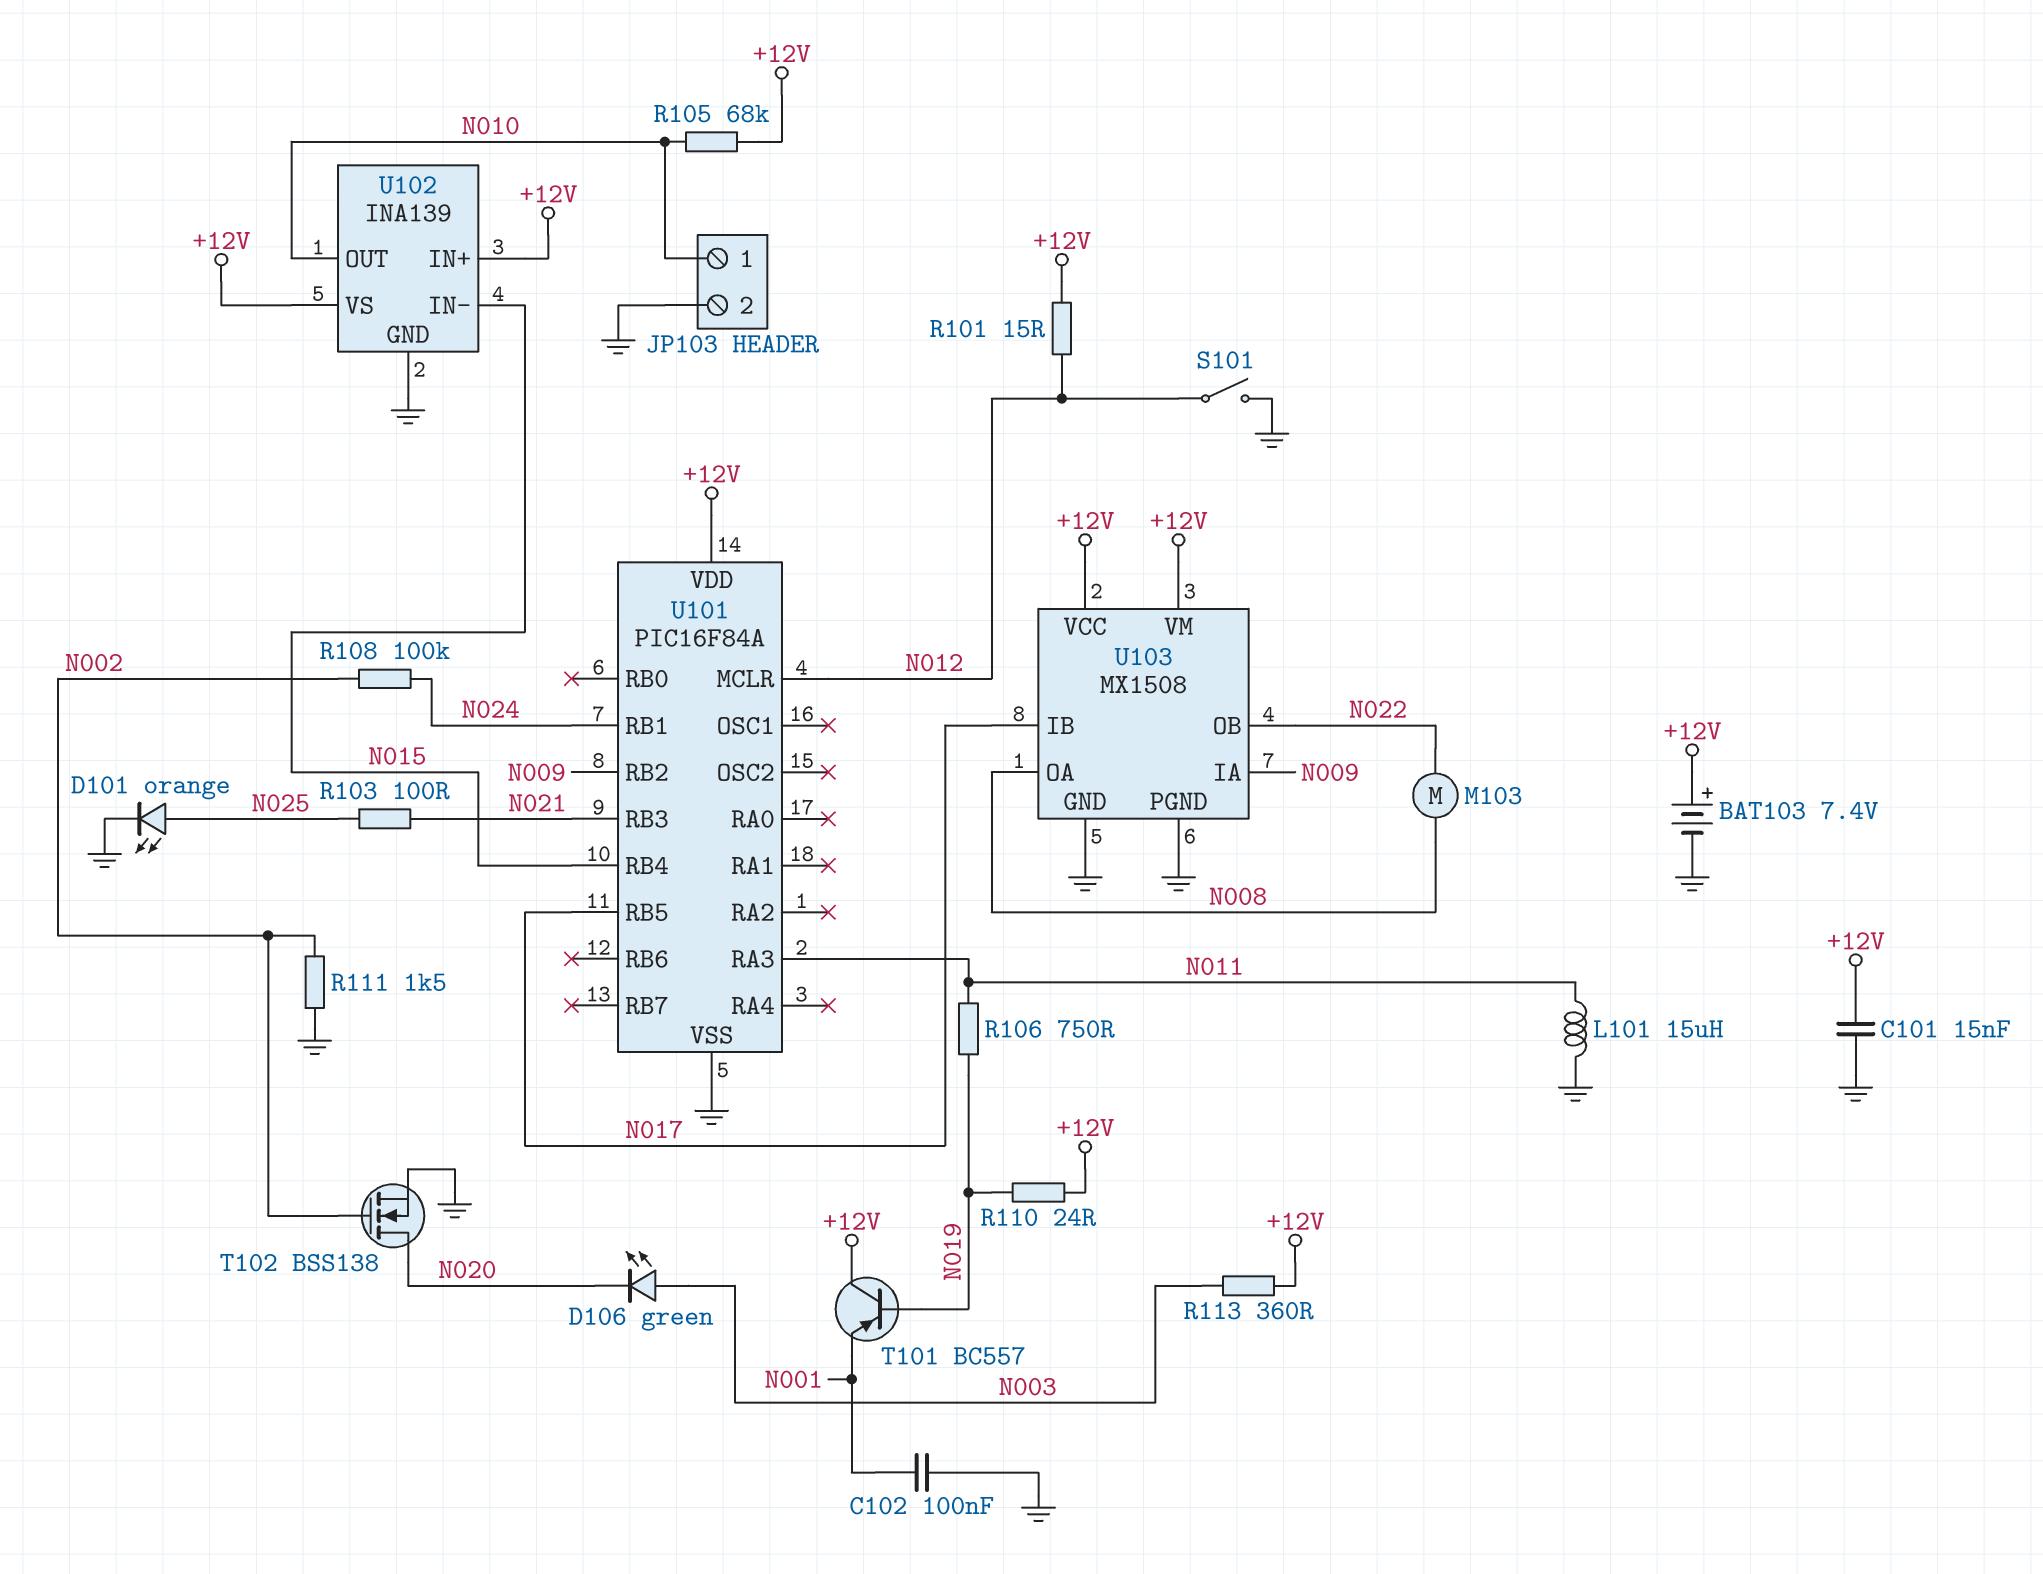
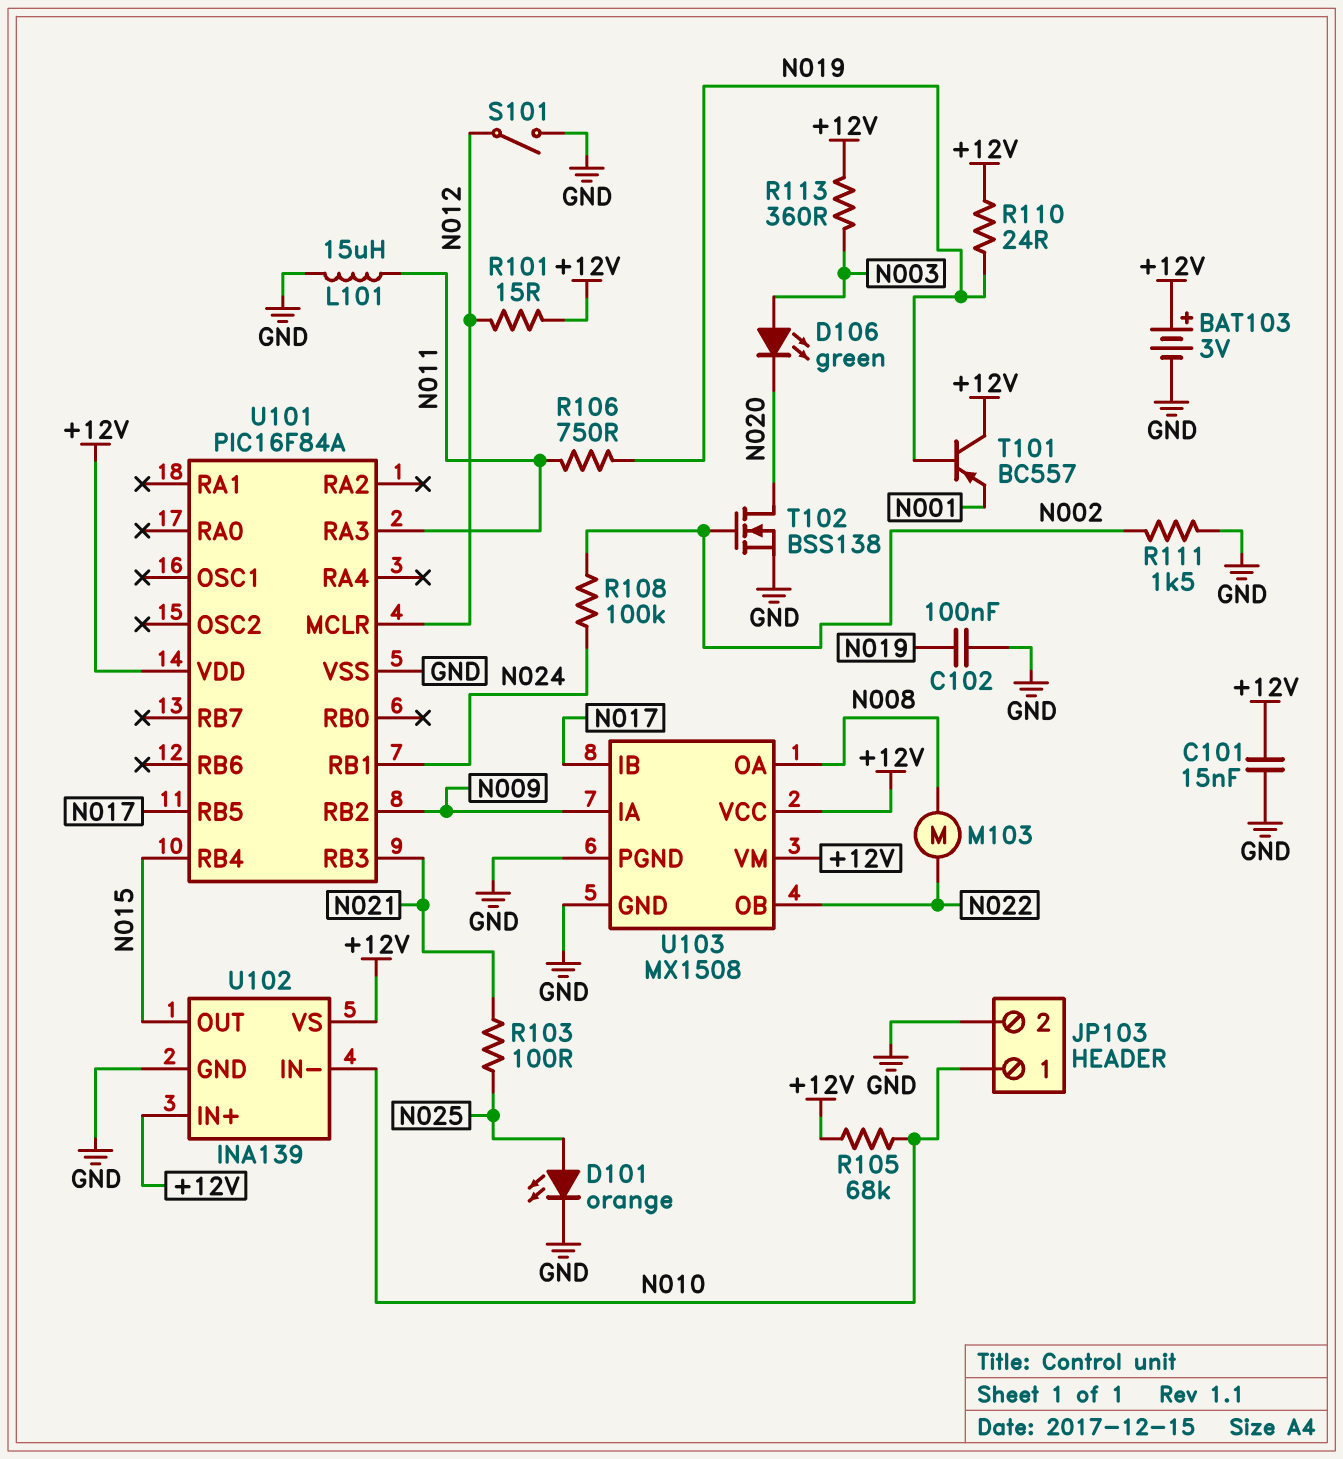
BAT103: 7.4V (plus +12V, minus GND) -> 3V (plus +12V, minus GND)
C102: 100nF (GND, N001) -> 100nF (GND, N019)
U102 pin IN-: N015 -> N010
U102 pin OUT: N010 -> N015

